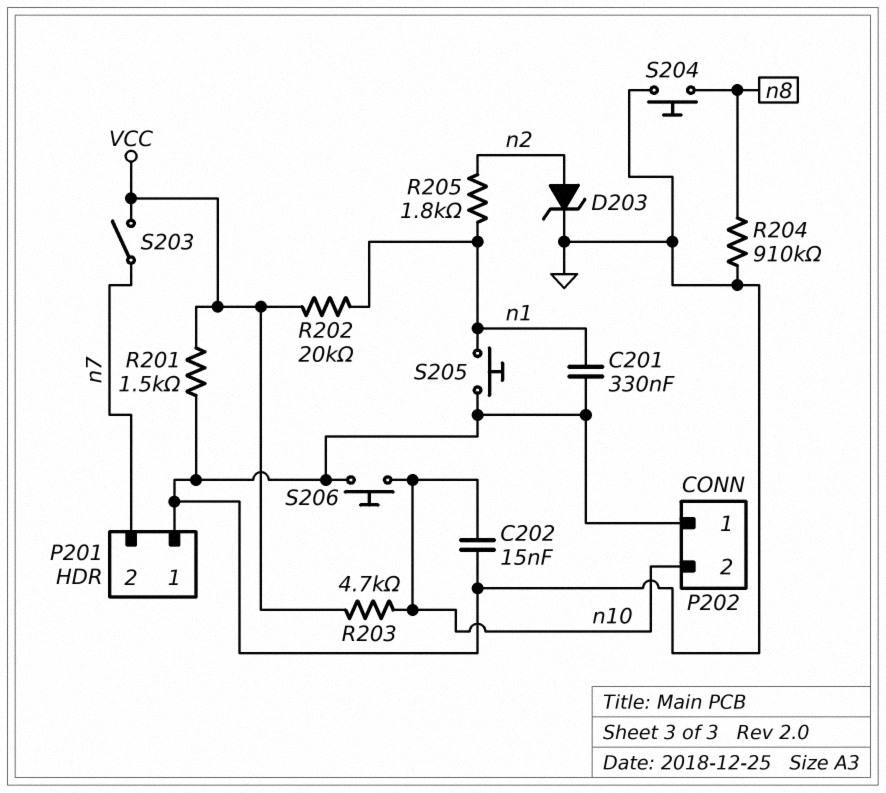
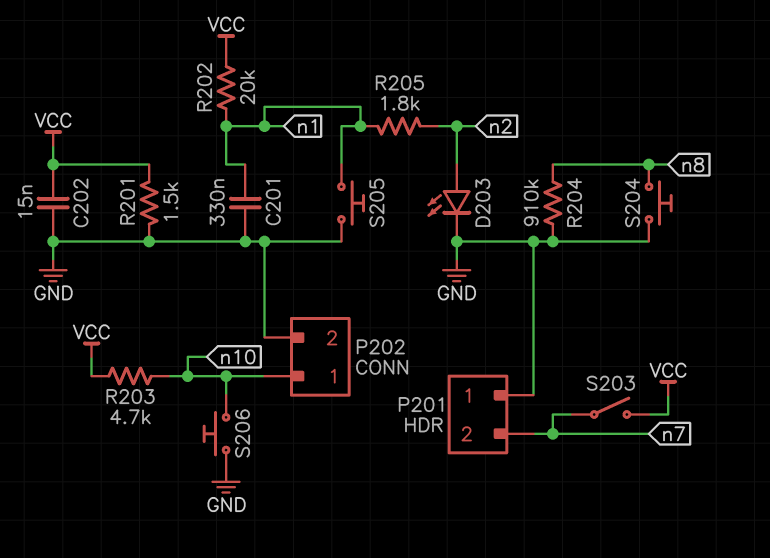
C202: 15nF (GND, n10) -> 15nF (GND, VCC)
D203: zener (A n2, K GND) -> LED (A n2, K GND)
P202 pin 1: GND -> n10
P202 pin 2: n10 -> GND

